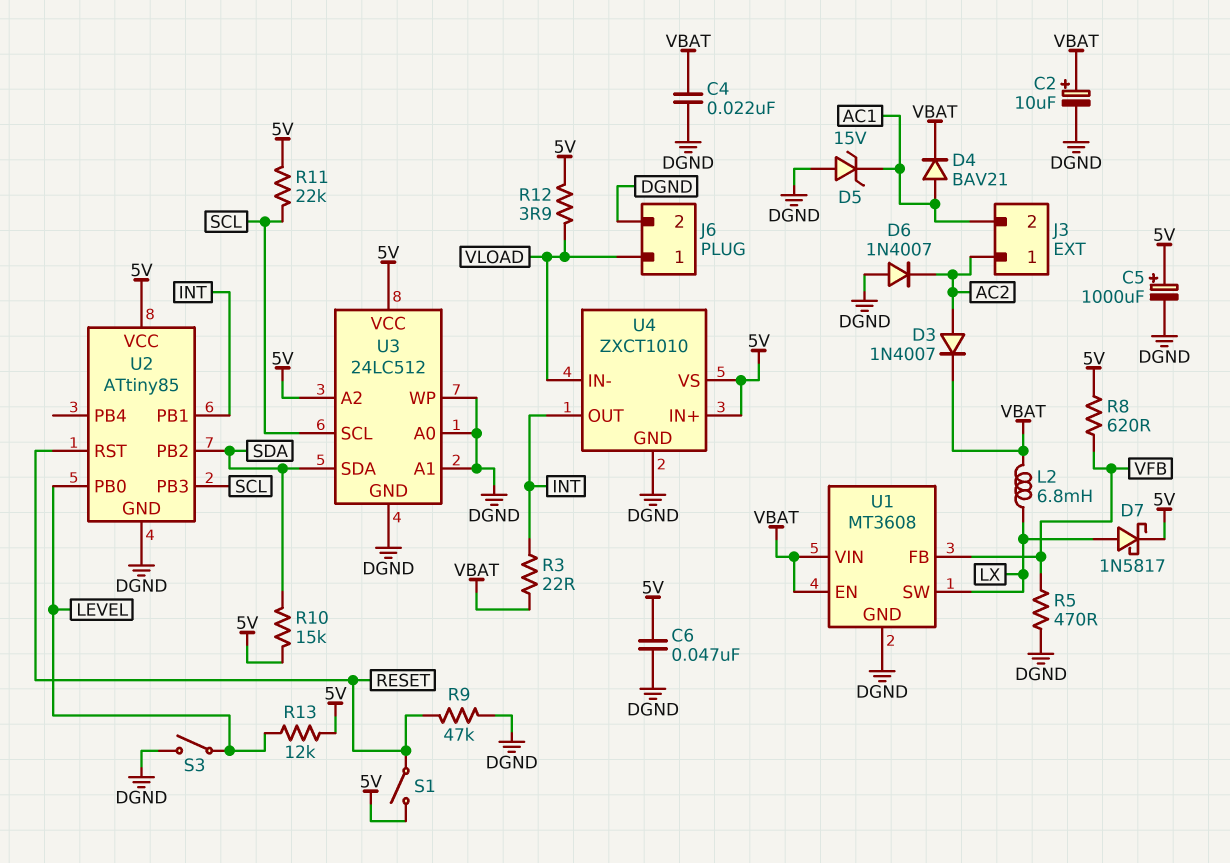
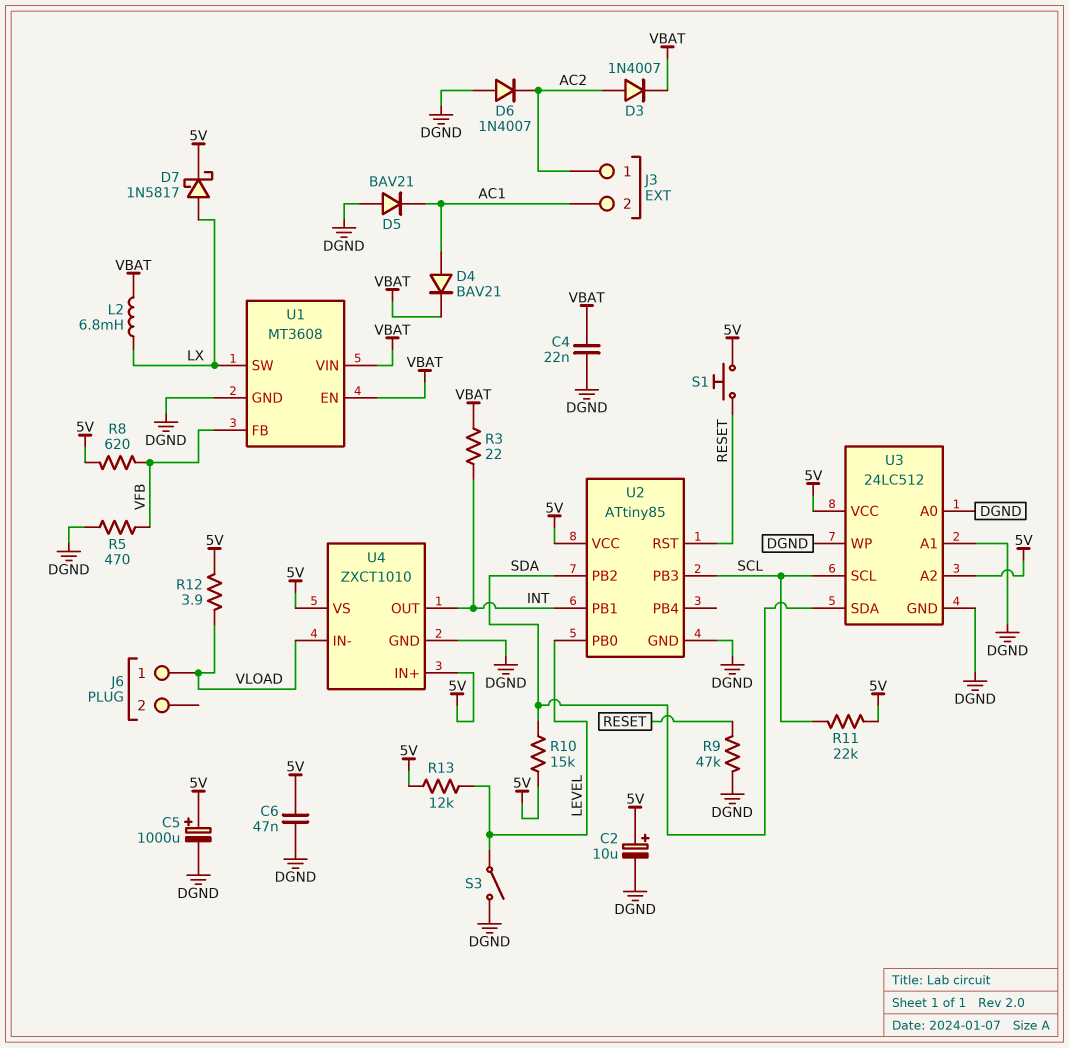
C2: 10uF (plus VBAT, minus DGND) -> 10uF (plus 5V, minus DGND)
D5: zener 15V (A DGND, K AC1) -> diode BAV21 (A DGND, K AC1)
J6 pin 2: DGND -> none
S1: switch (5V, RESET) -> button (5V, RESET)

